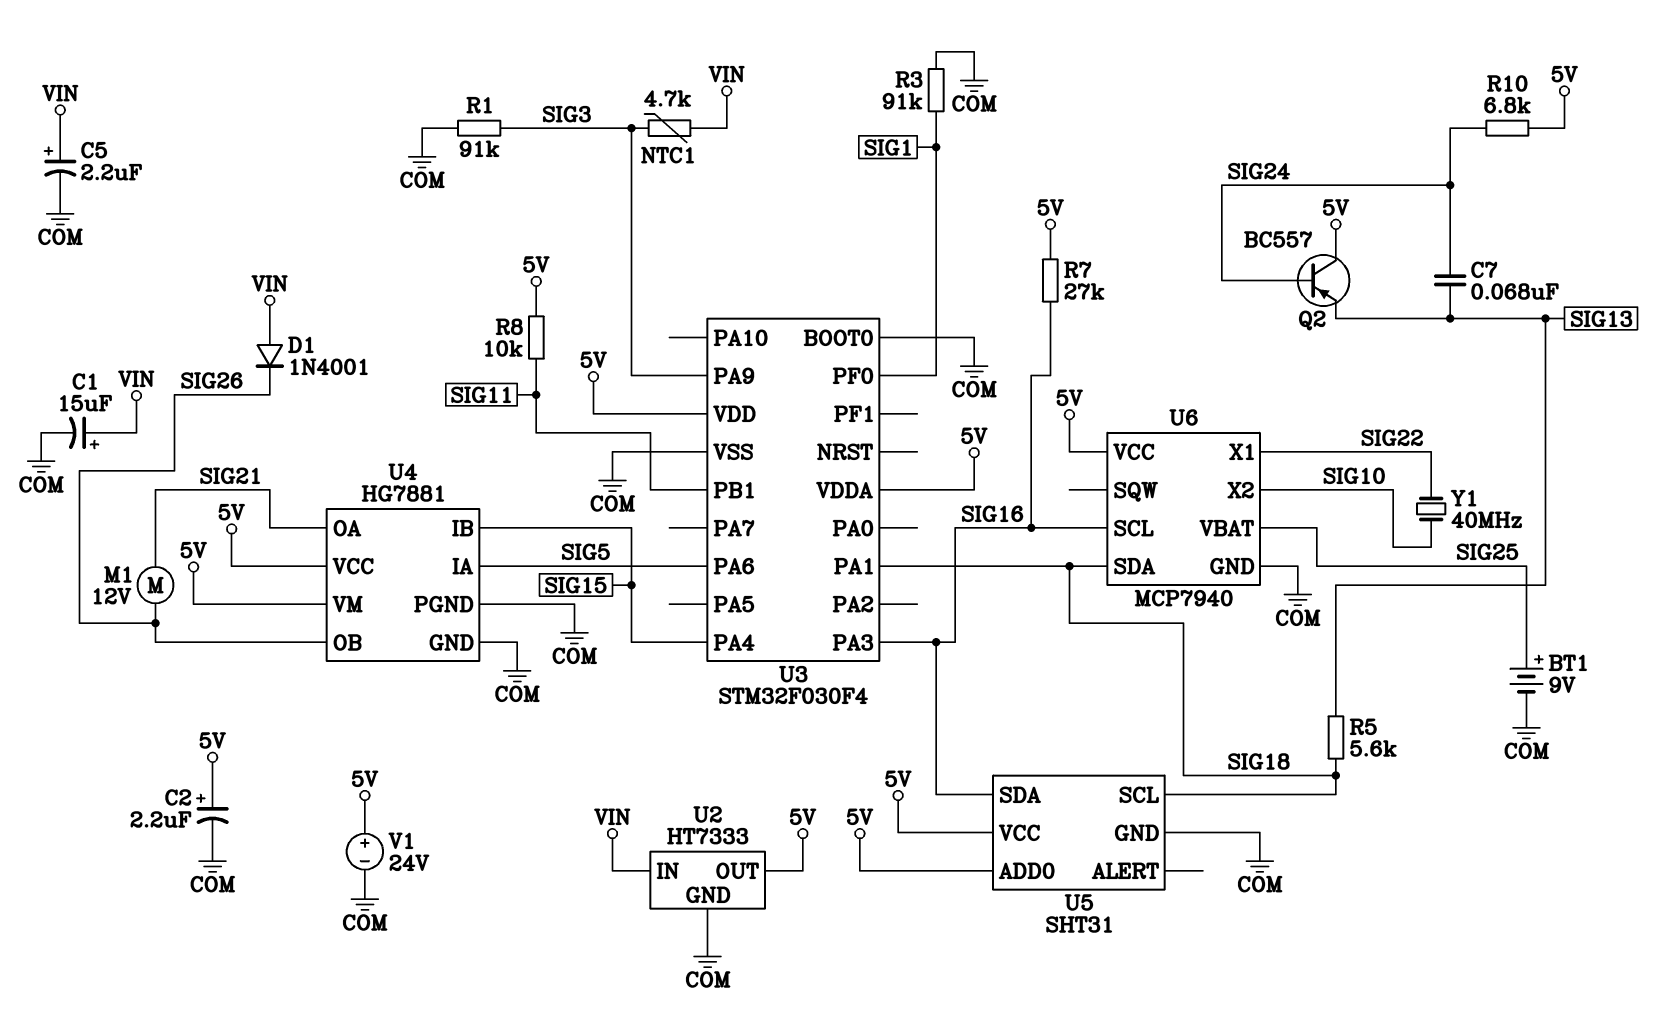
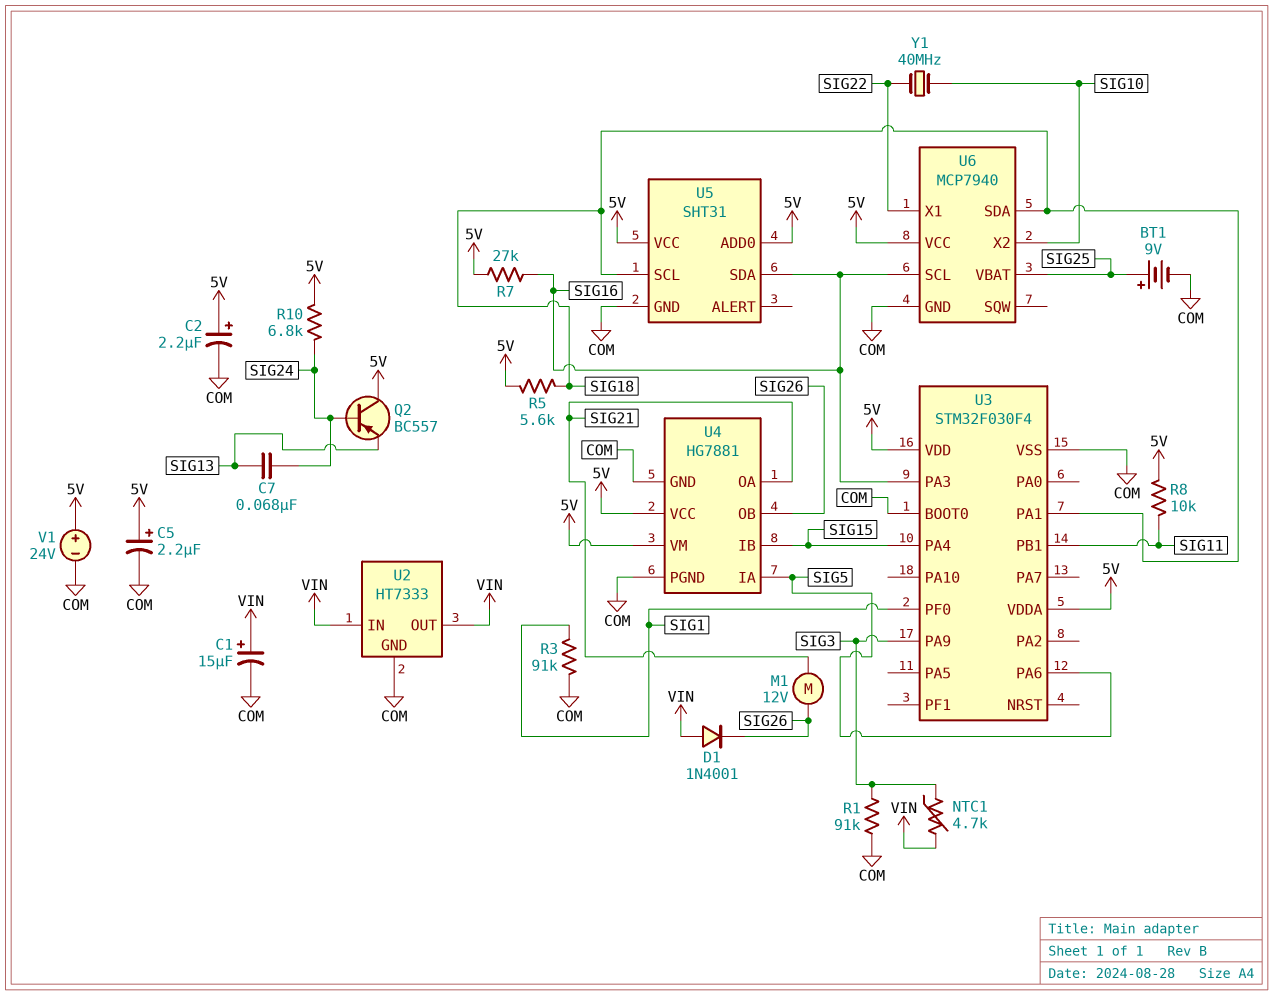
C5: 2.2uF (plus VIN, minus COM) -> 2.2uF (plus 5V, minus COM)
R5: 5.6k (SIG13, SIG18) -> 5.6k (5V, SIG18)
U2 pin OUT: 5V -> VIN

